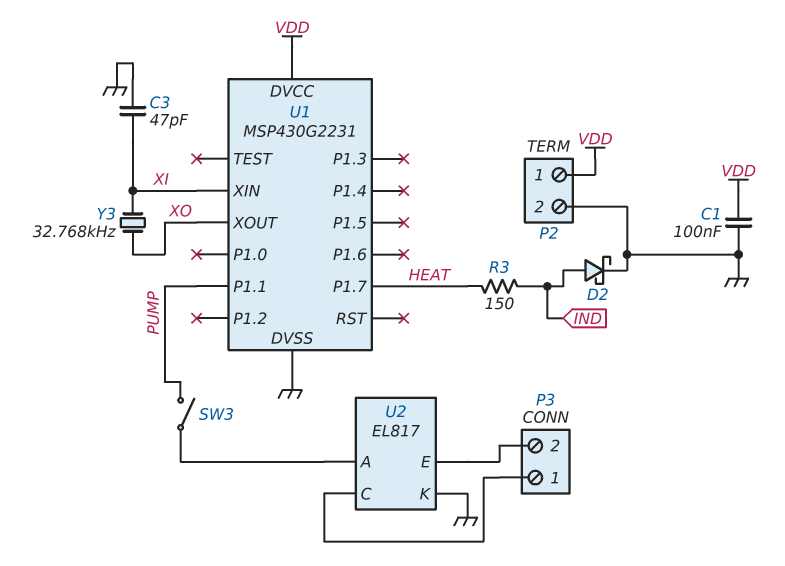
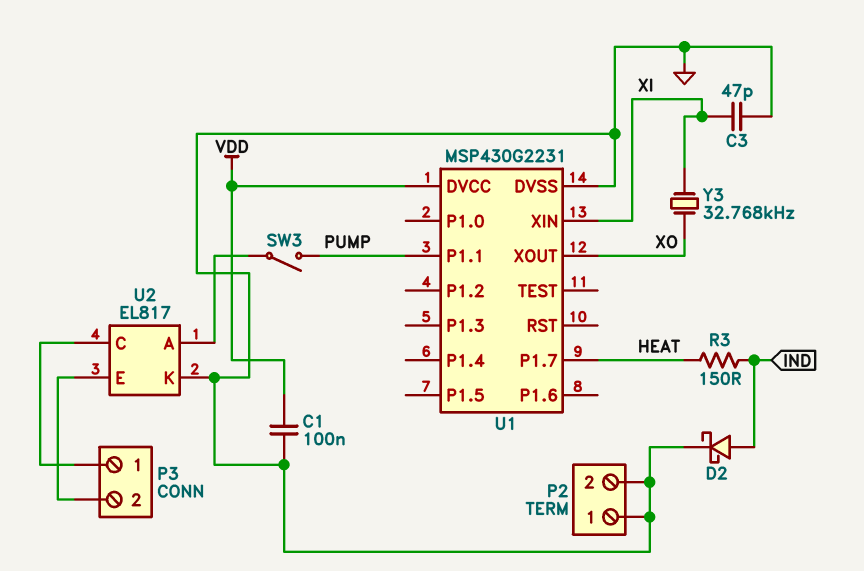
P2 pin 1: VDD -> GND

